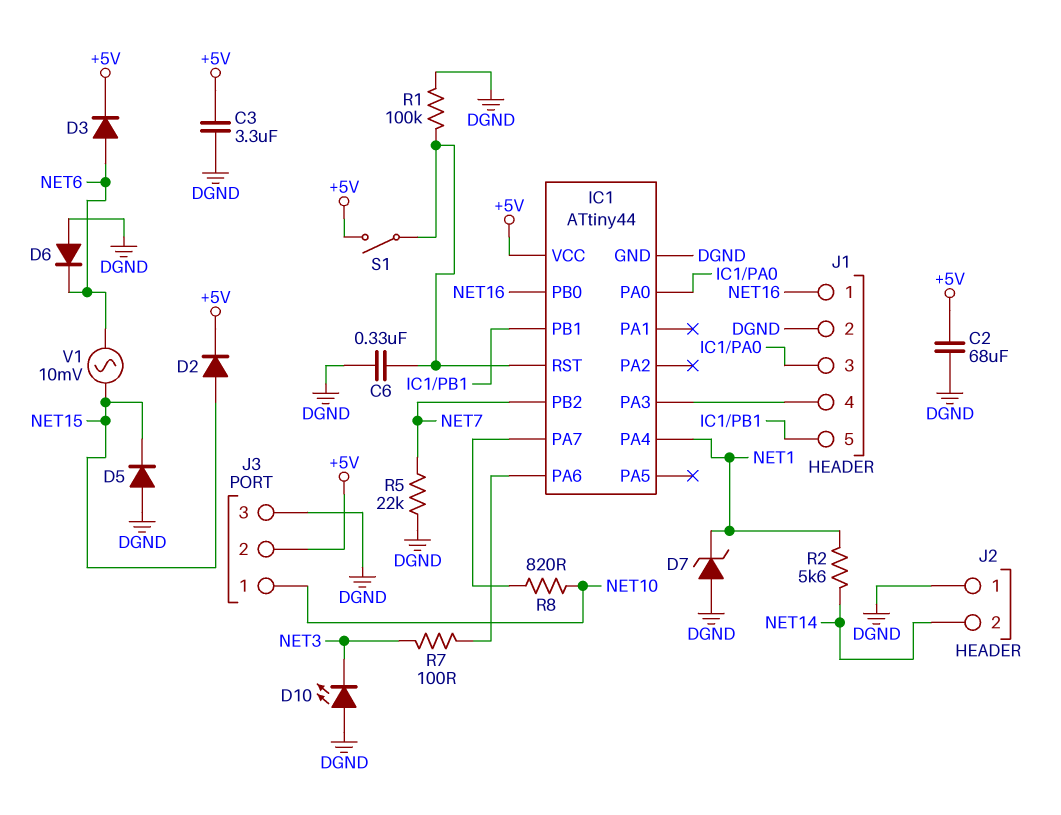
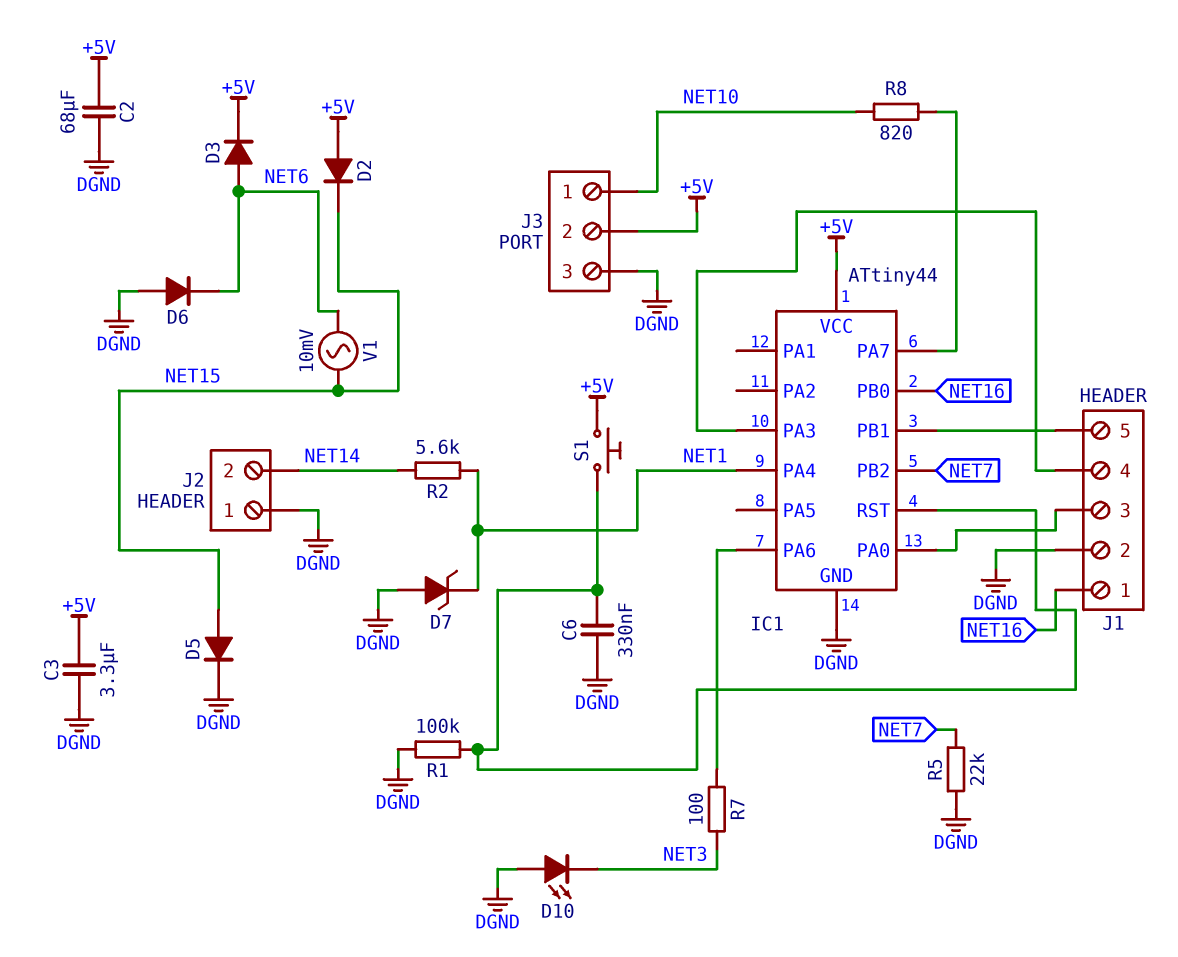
D2: diode (A NET15, K +5V) -> diode (A +5V, K NET15)
D5: diode (A DGND, K NET15) -> diode (A NET15, K DGND)
S1: switch (+5V, IC1/RST) -> button (+5V, IC1/RST)

